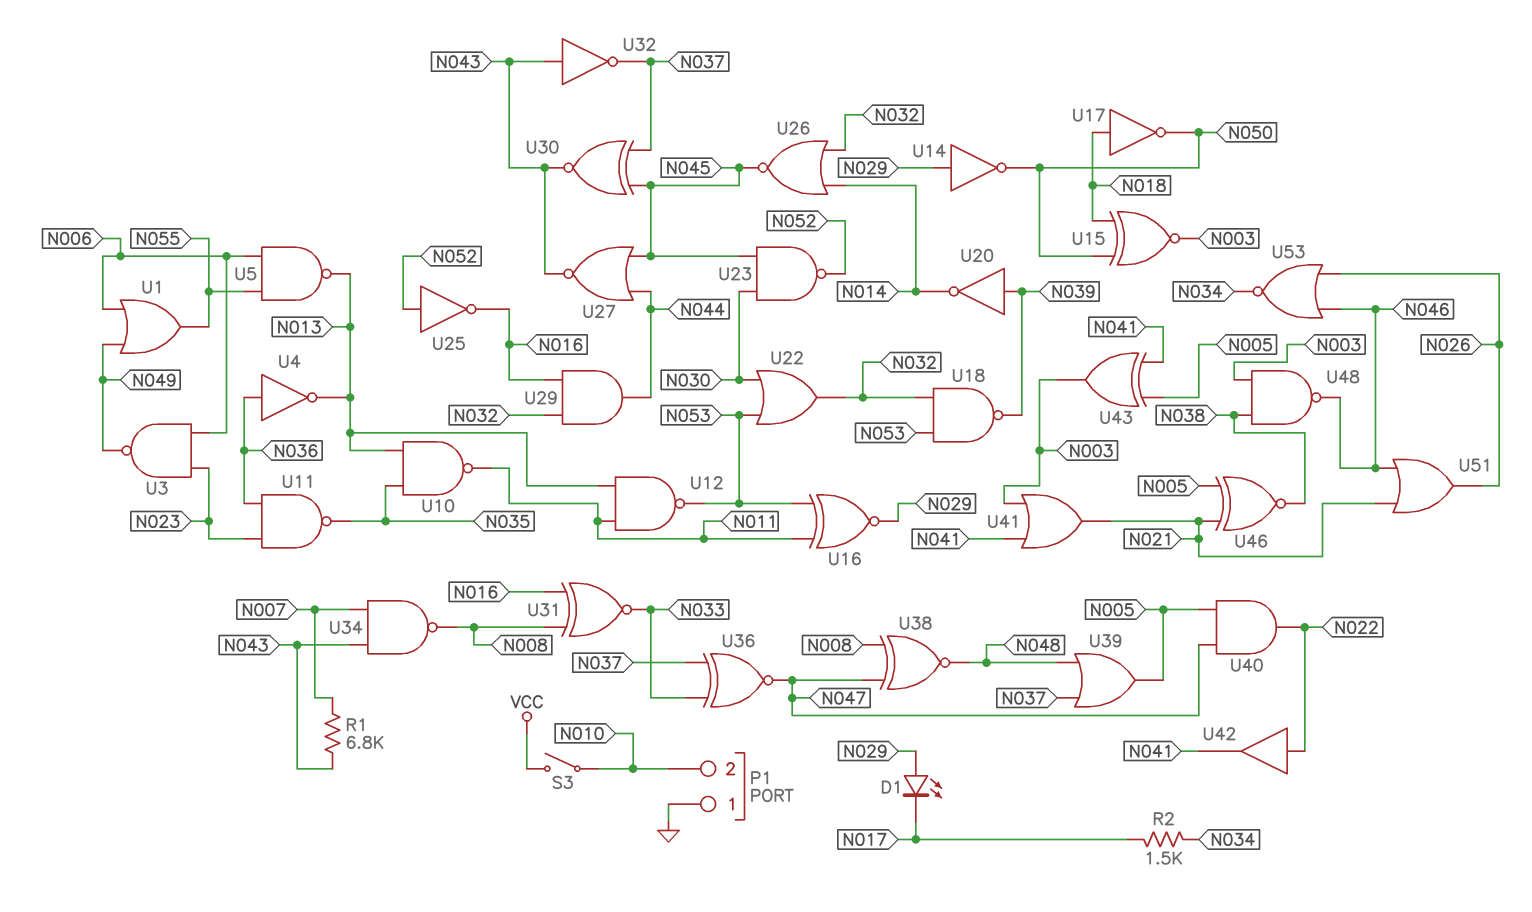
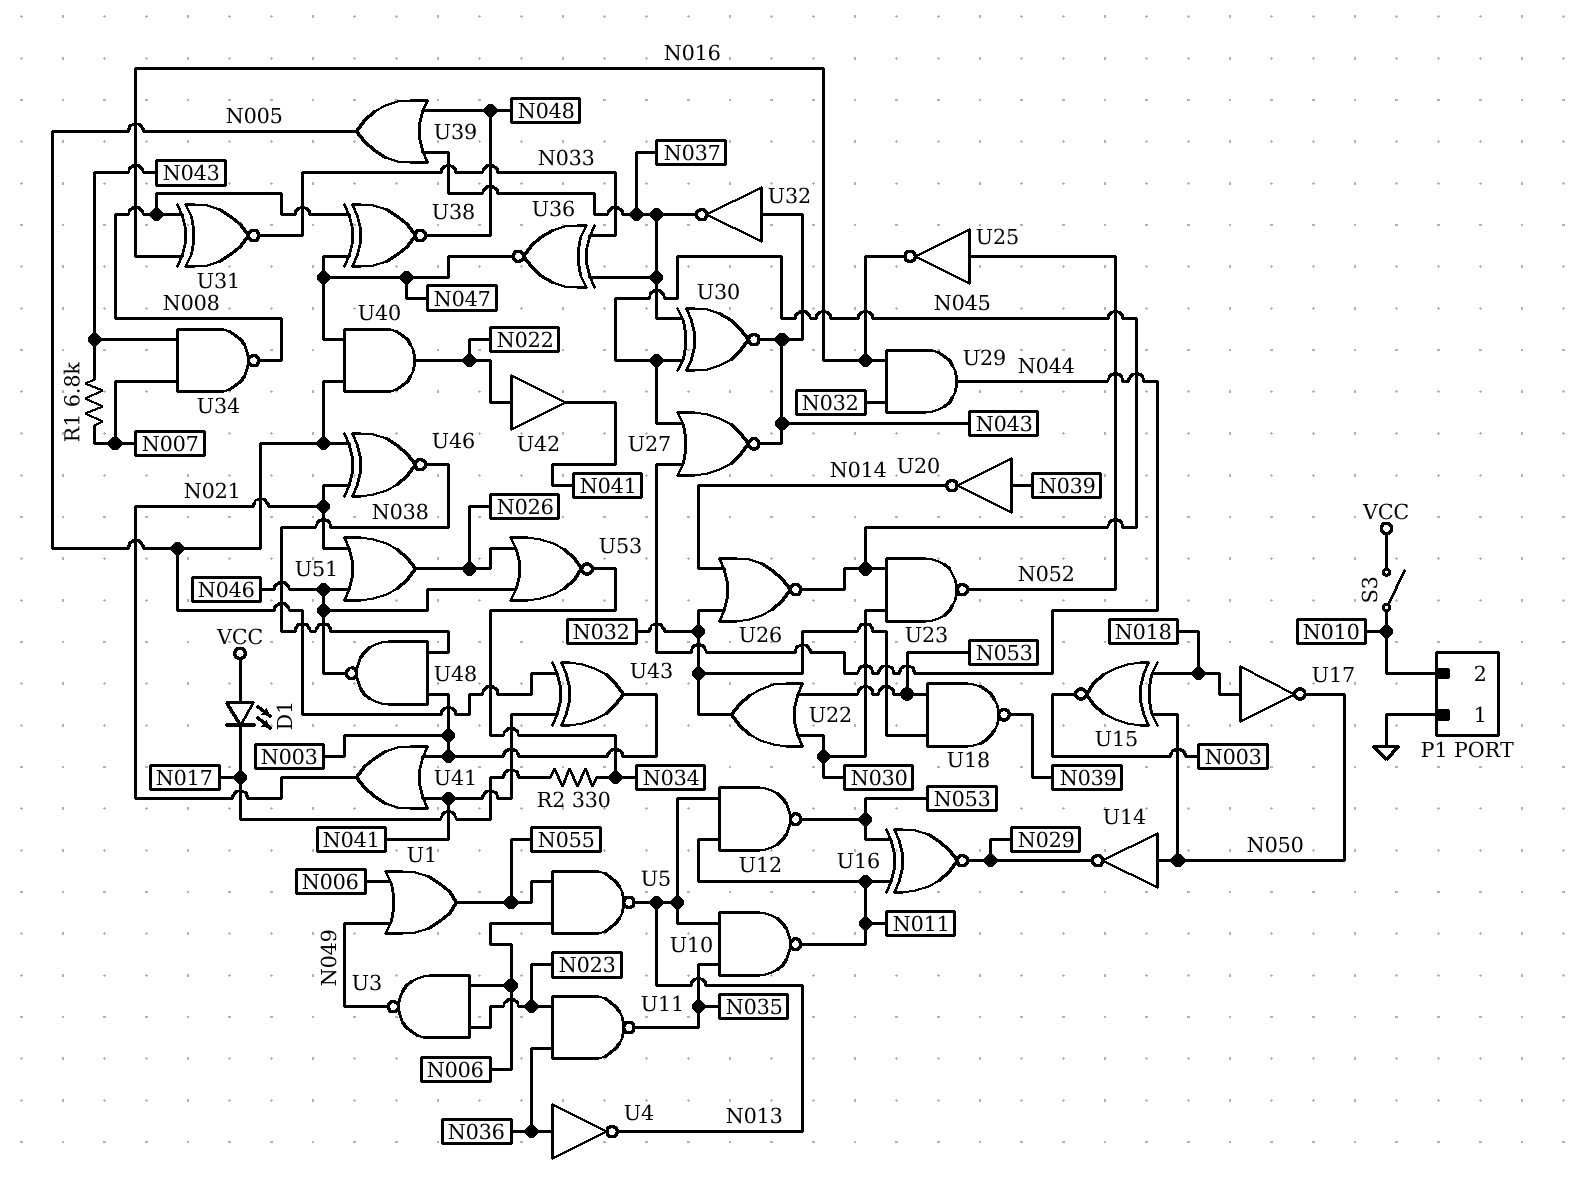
D1: LED (A N029, K N017) -> LED (A VCC, K N017)
R2: 1.5k (N017, N034) -> 330 (N017, N034)
U14: NOT (in N029, out N050) -> NOT (in N050, out N029)

